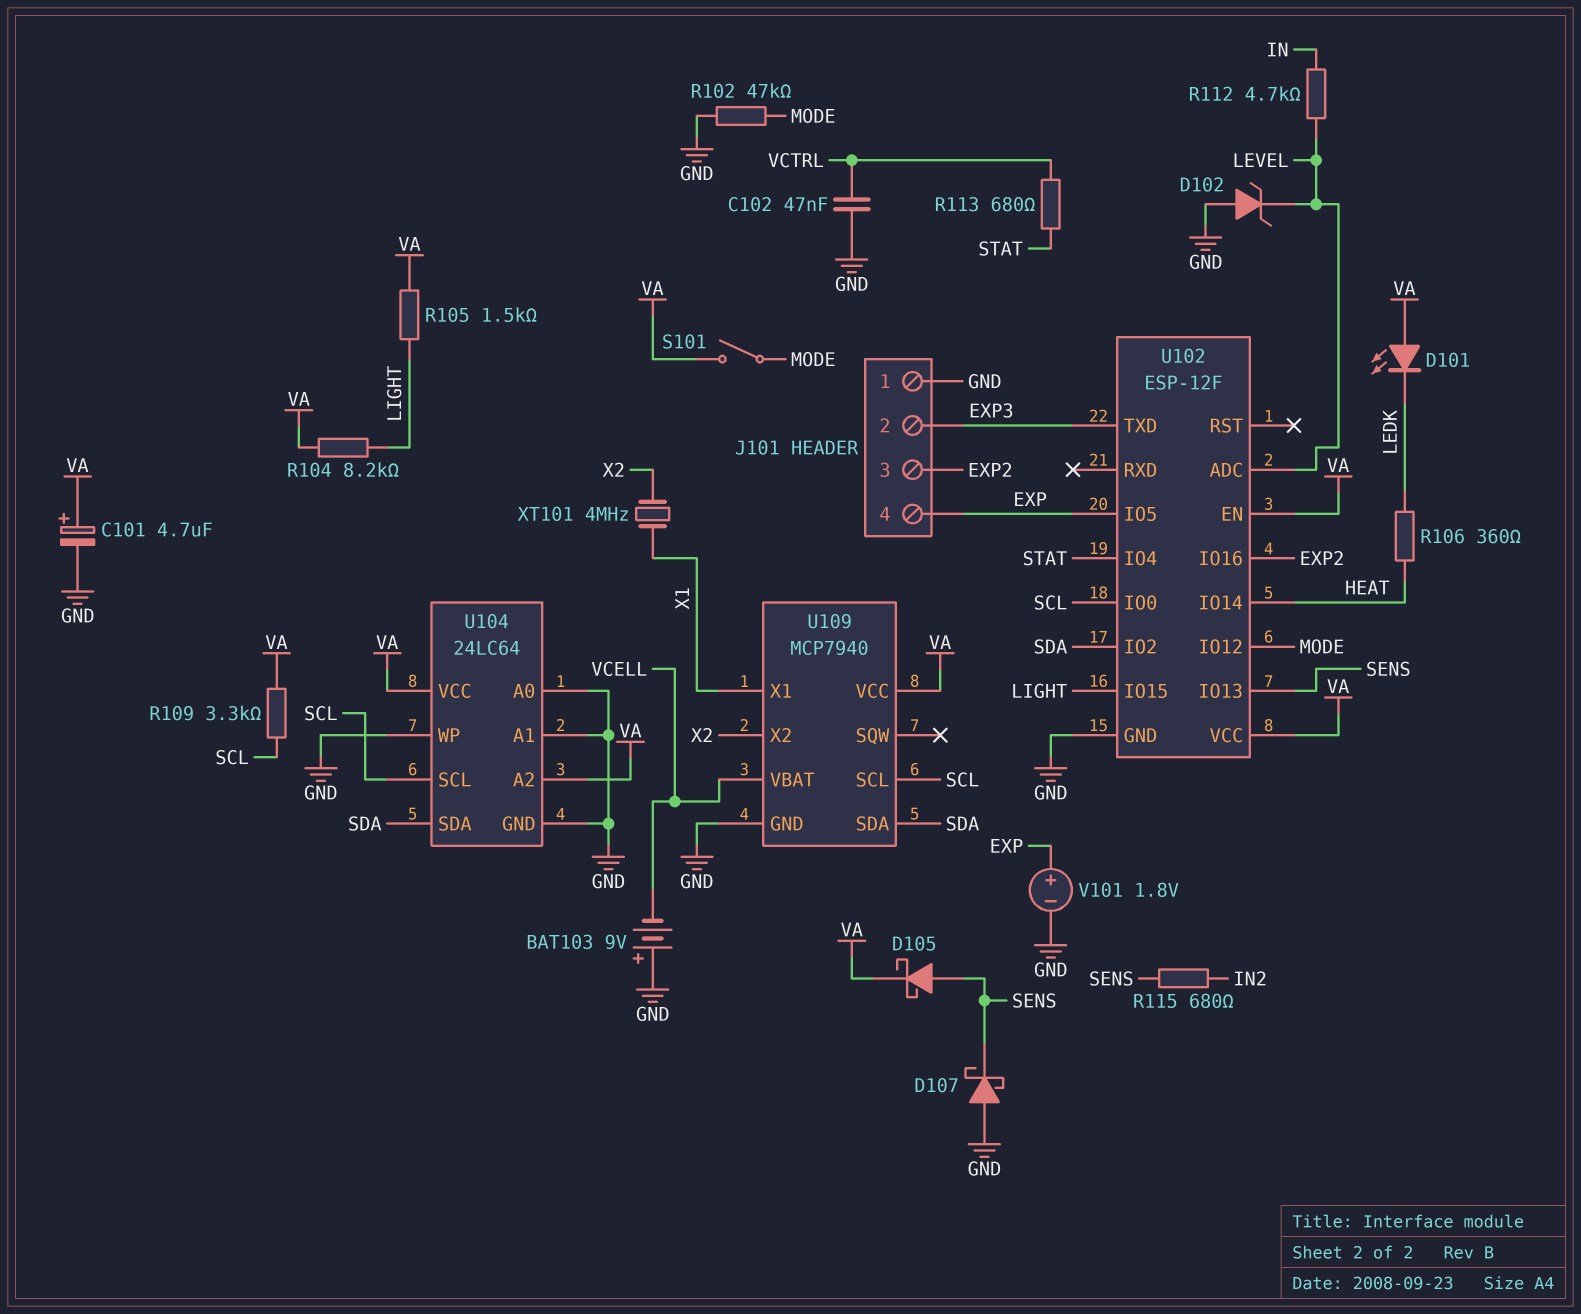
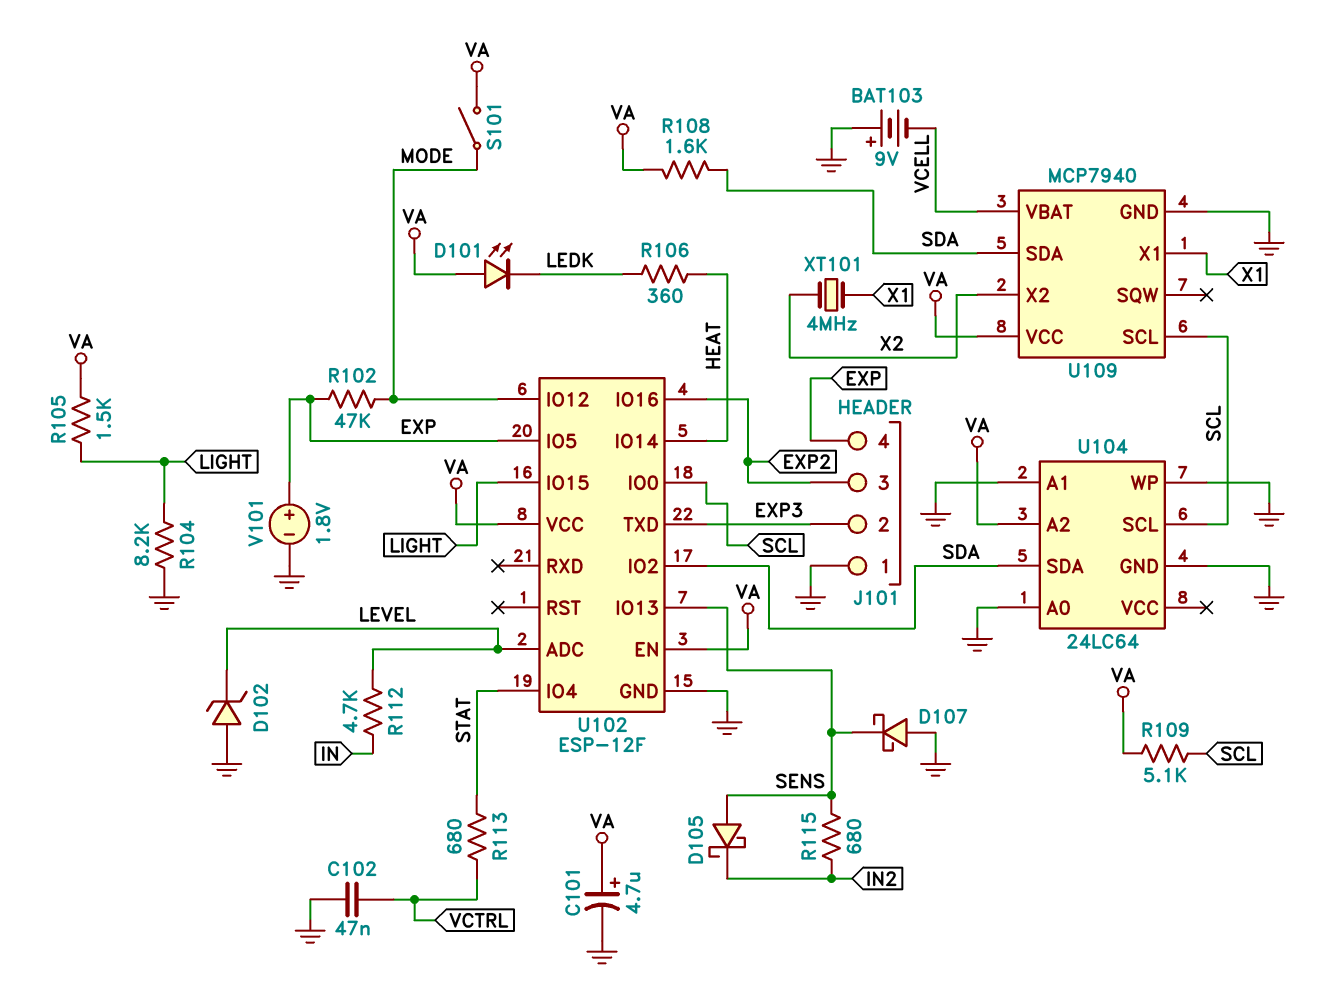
D105: schottky (A SENS, K VA) -> schottky (A SENS, K IN2)
R102: 47k (GND, MODE) -> 47k (EXP, MODE)
R104: 8.2k (LIGHT, VA) -> 8.2k (GND, LIGHT)
R108: none -> 1.6k (SDA, VA)
R109: 3.3k (SCL, VA) -> 5.1k (SCL, VA)
U104 pin VCC: VA -> none

